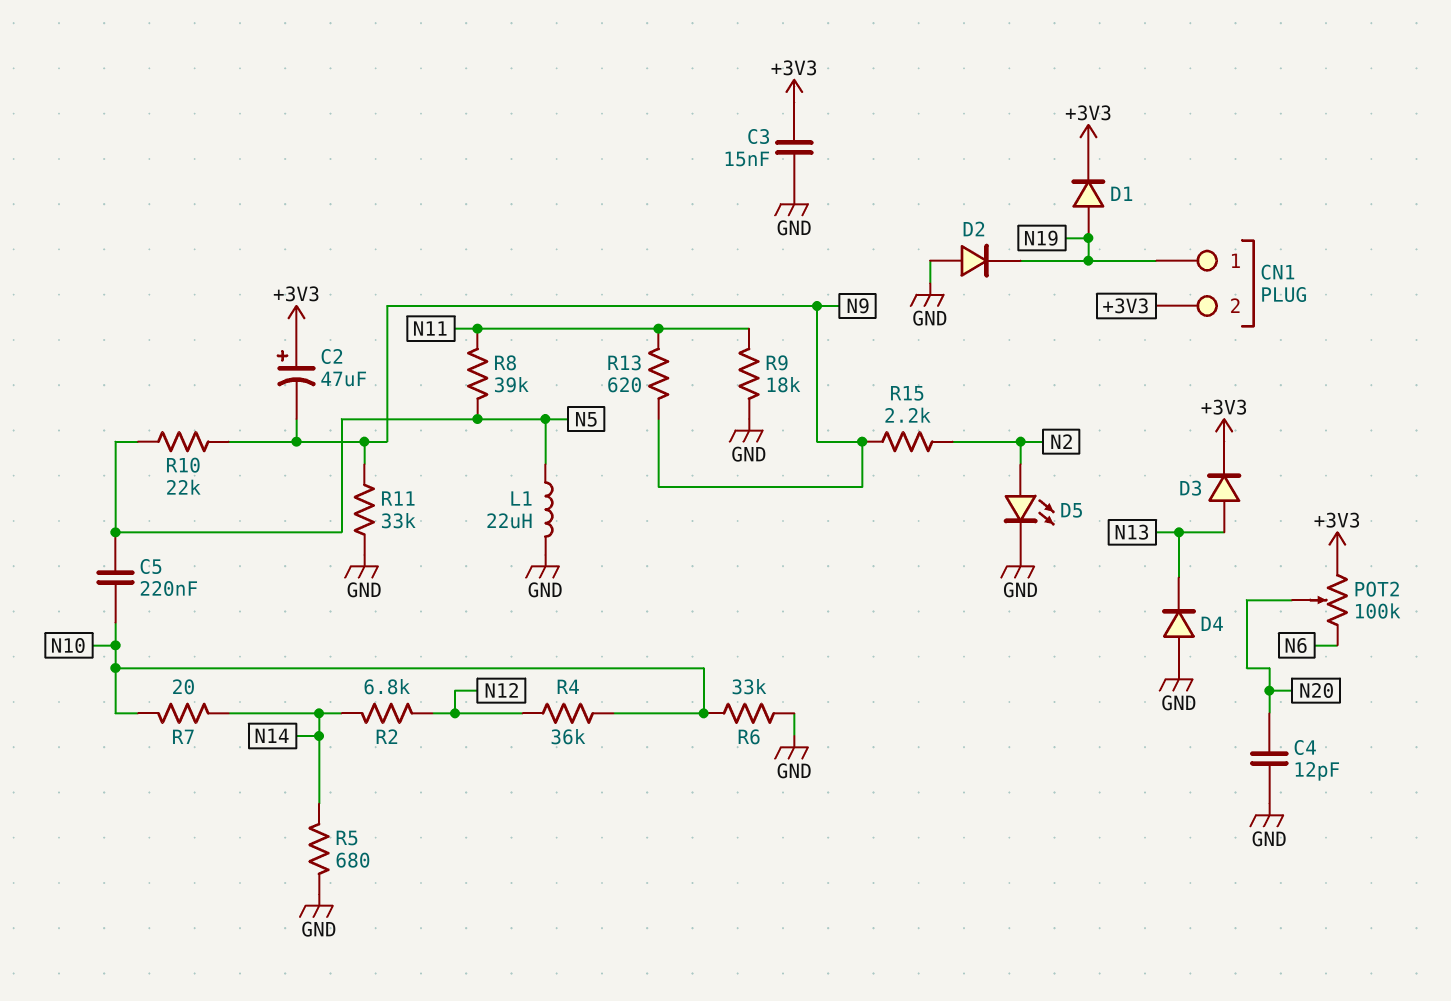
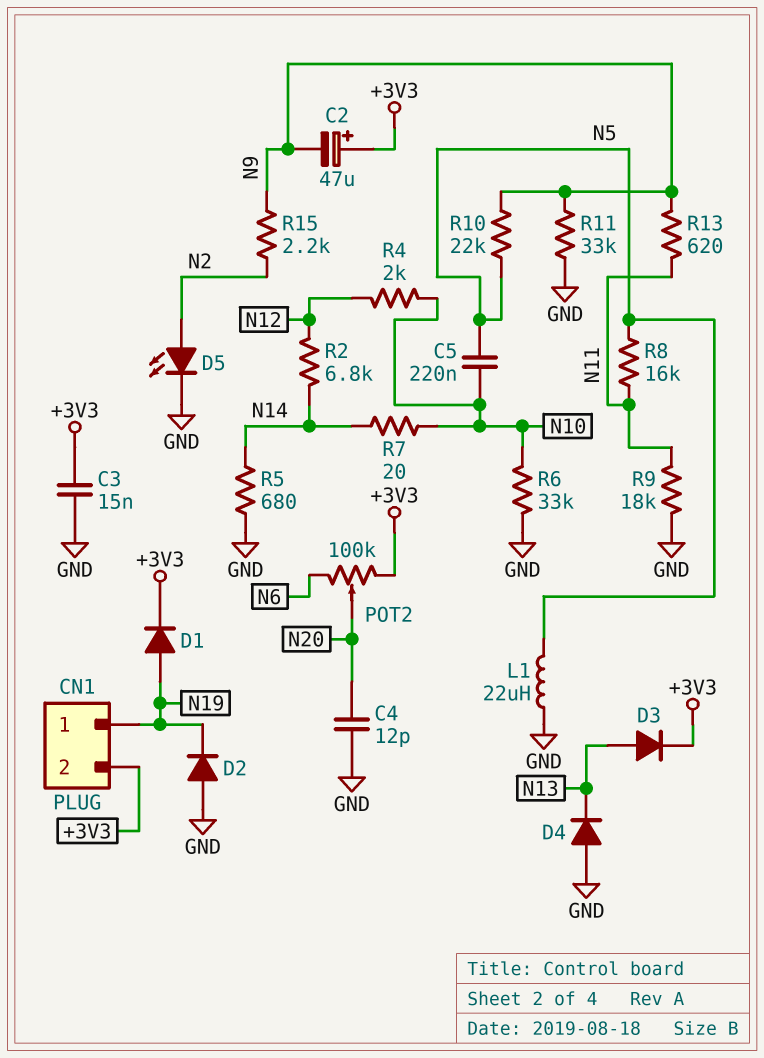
R4: 36k (N10, N12) -> 2k (N10, N12)
R8: 39k (N5, N11) -> 16k (N5, N11)

